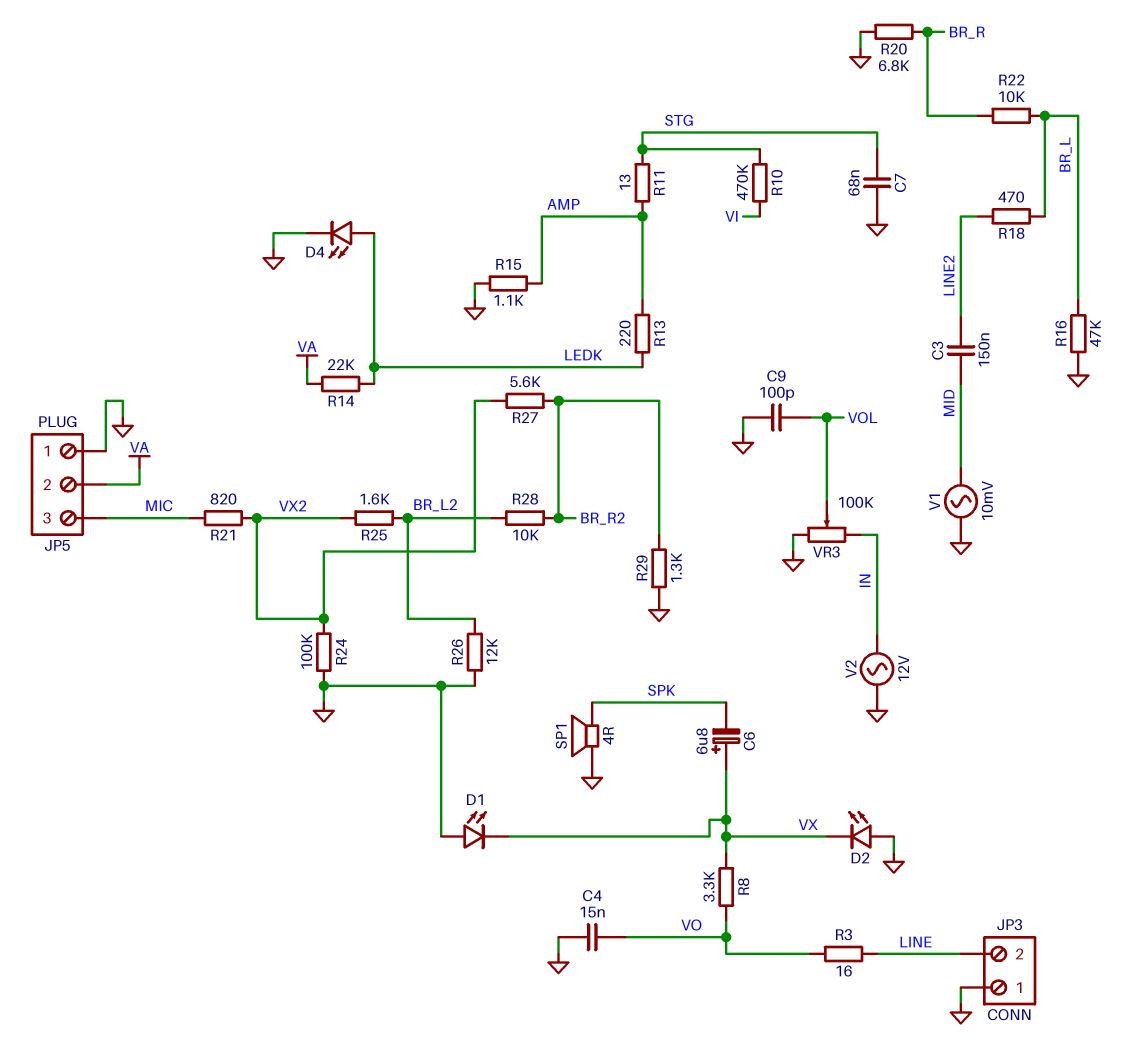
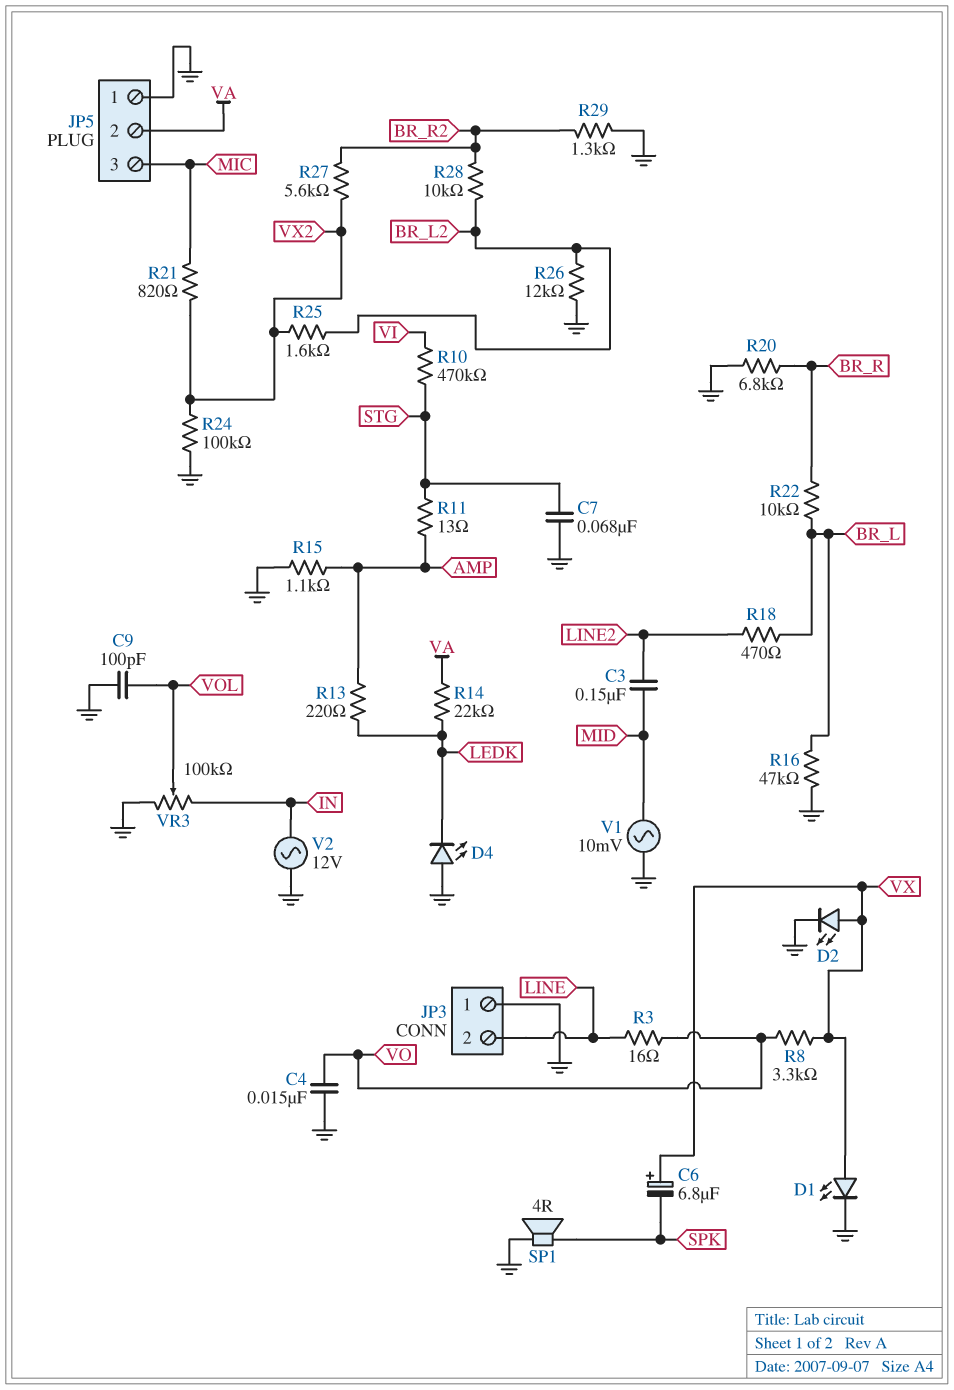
D1: LED (A GND, K VX) -> LED (A VX, K GND)
D2: LED (A GND, K VX) -> LED (A VX, K GND)
D4: LED (A LEDK, K GND) -> LED (A GND, K LEDK)

